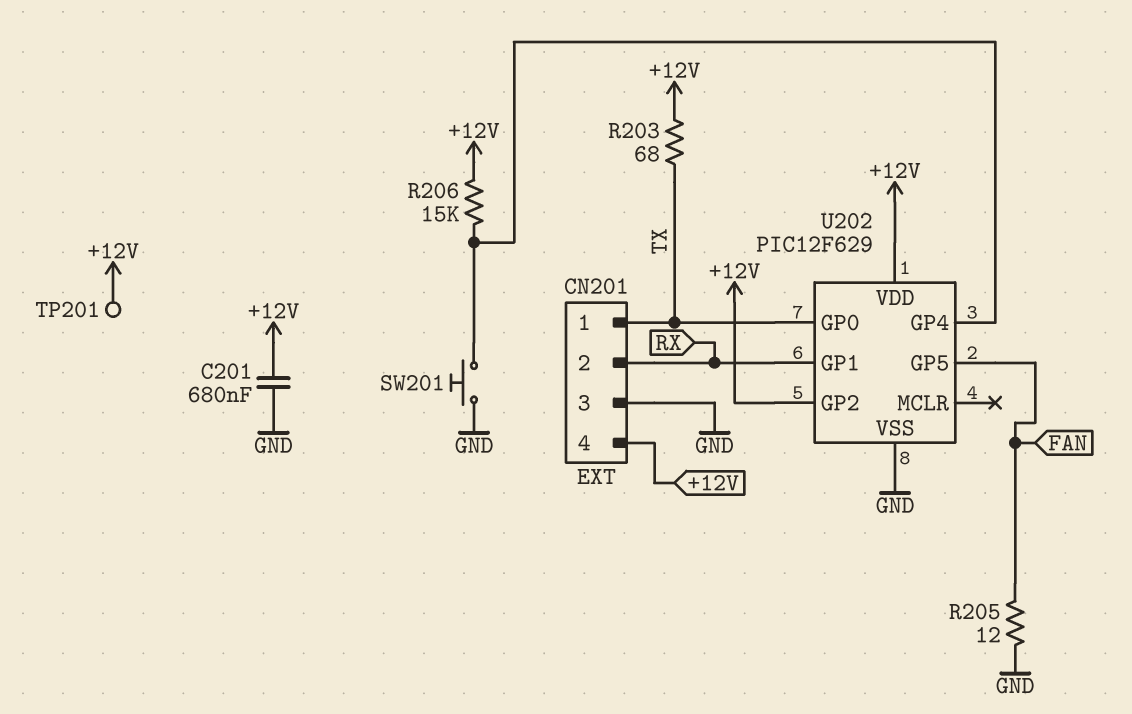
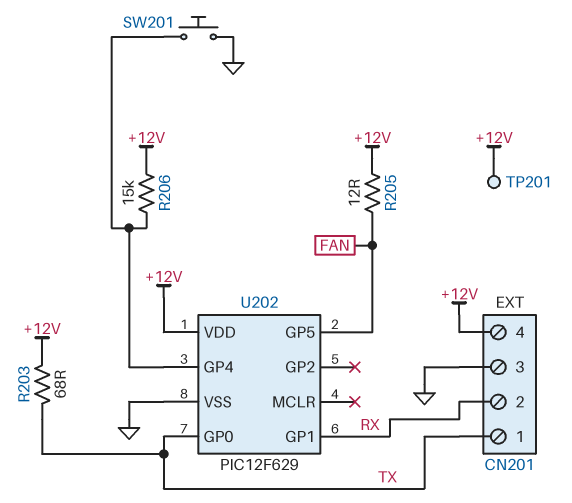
C201: 680nF (+12V, GND) -> none
R205: 12 (FAN, GND) -> 12 (+12V, FAN)
U202 pin GP2: +12V -> none

